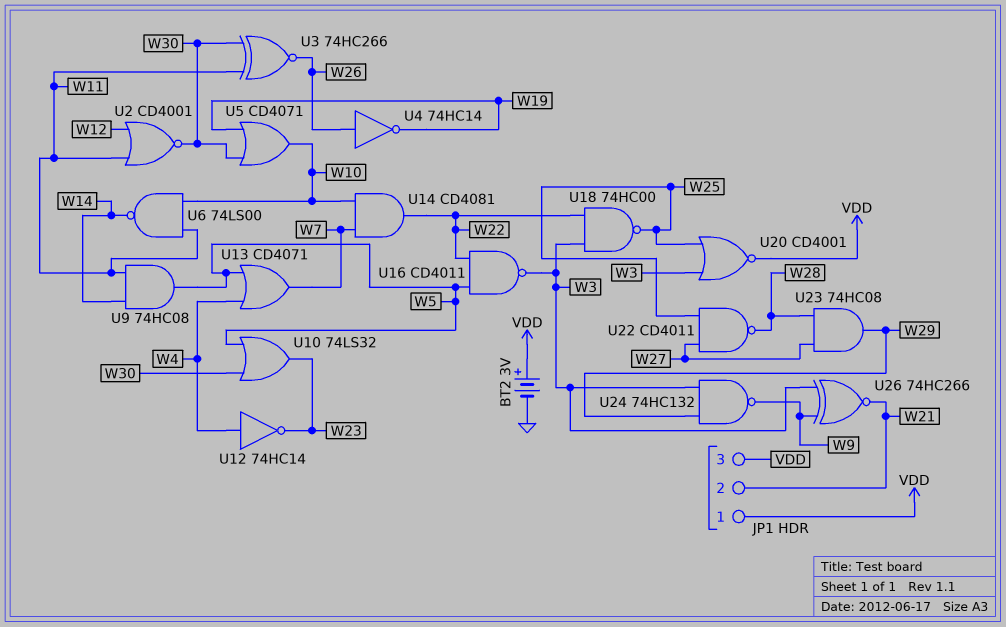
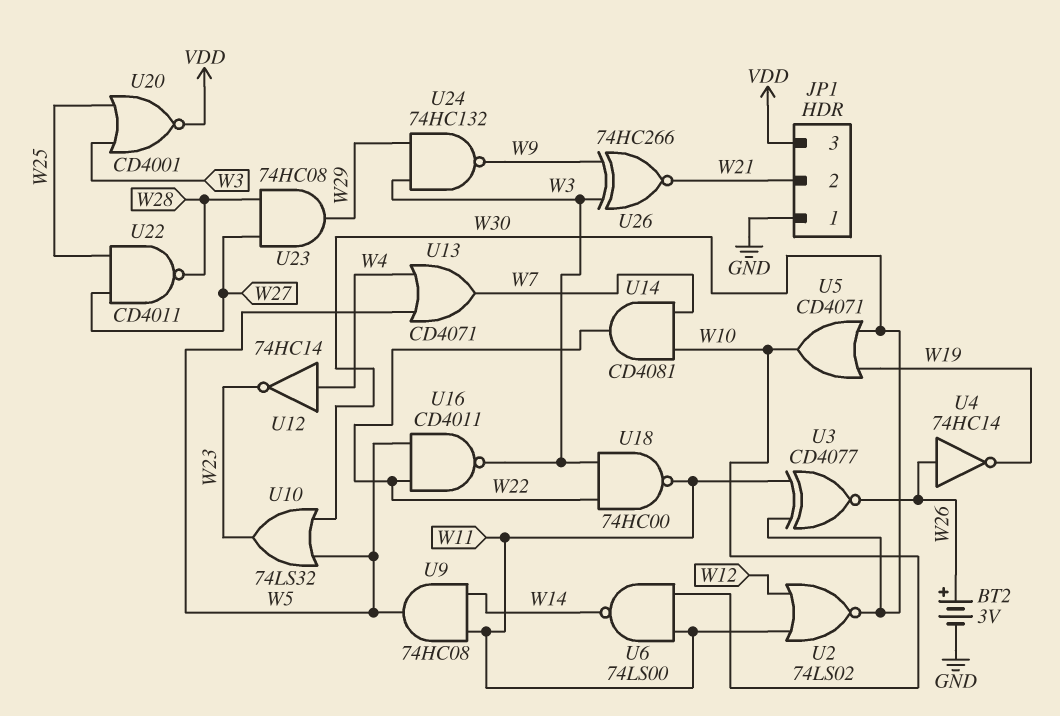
BT2: 3V (plus VDD, minus GND) -> 3V (plus W26, minus GND)
JP1 pin 1: VDD -> GND
U2: NOR CD4001 (in W11, in W12, out W30) -> NOR 74LS02 (in W11, in W12, out W30)
U3: XNOR 74HC266 (in W11, in W30, out W26) -> XNOR CD4077 (in W11, in W30, out W26)
U18: NAND 74HC00 (in W3, in W22, out W25) -> NAND 74HC00 (in W3, in W22, out W11)

